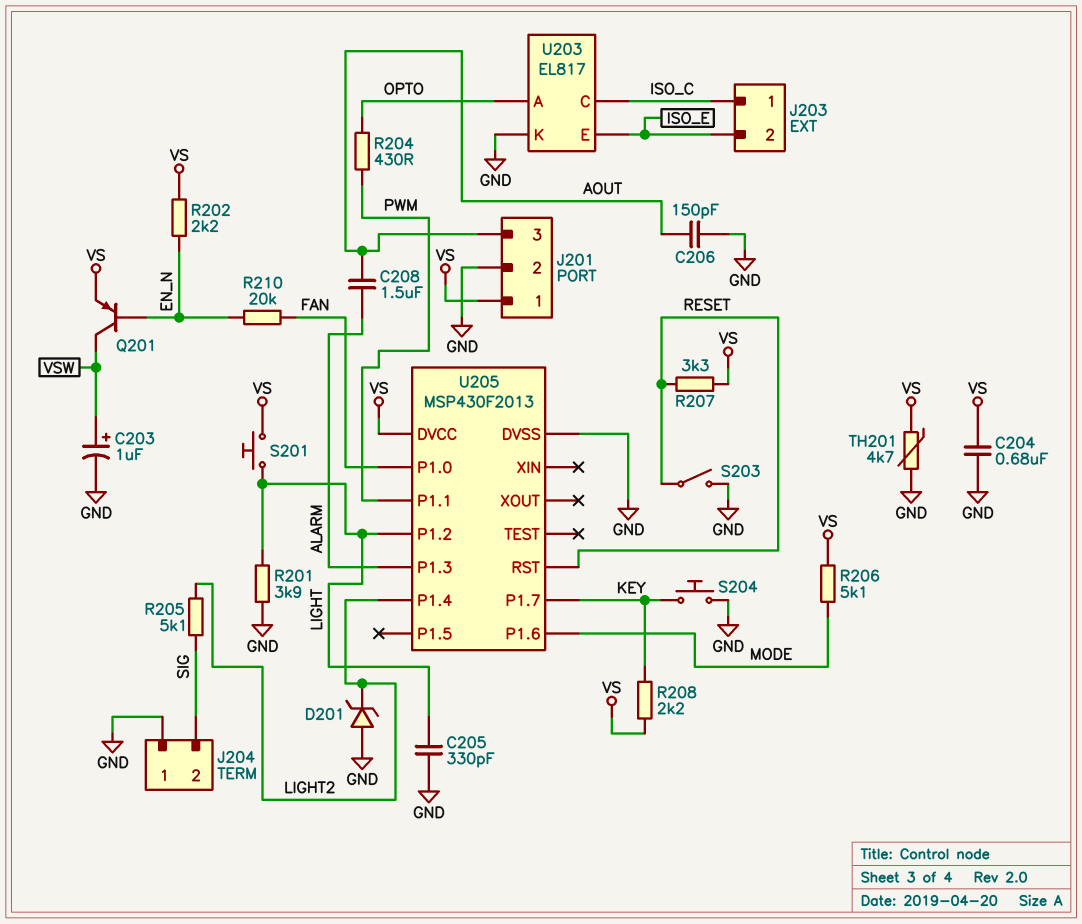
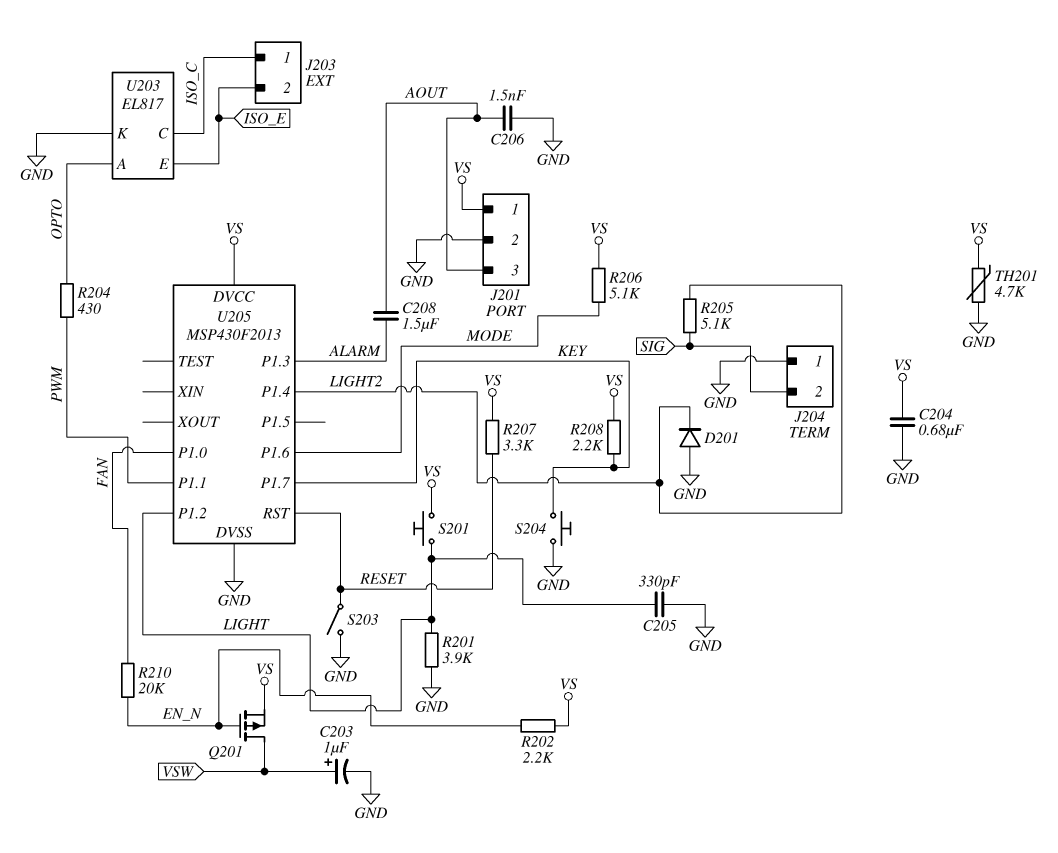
C206: 150pF (AOUT, GND) -> 1.5nF (AOUT, GND)
D201: zener (A GND, K LIGHT2) -> diode (A GND, K LIGHT2)
Q201: PNP (B EN_N, C VSW, E VS) -> PMOS (G EN_N, D VSW, S VS)

